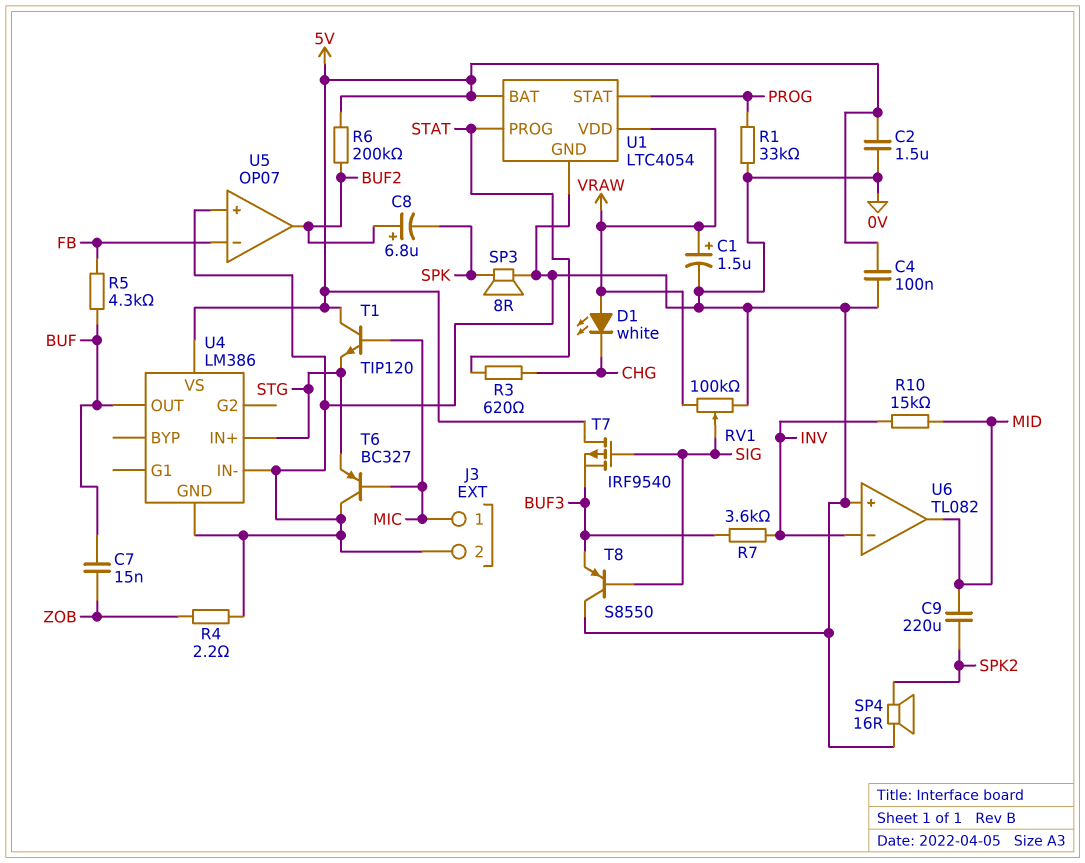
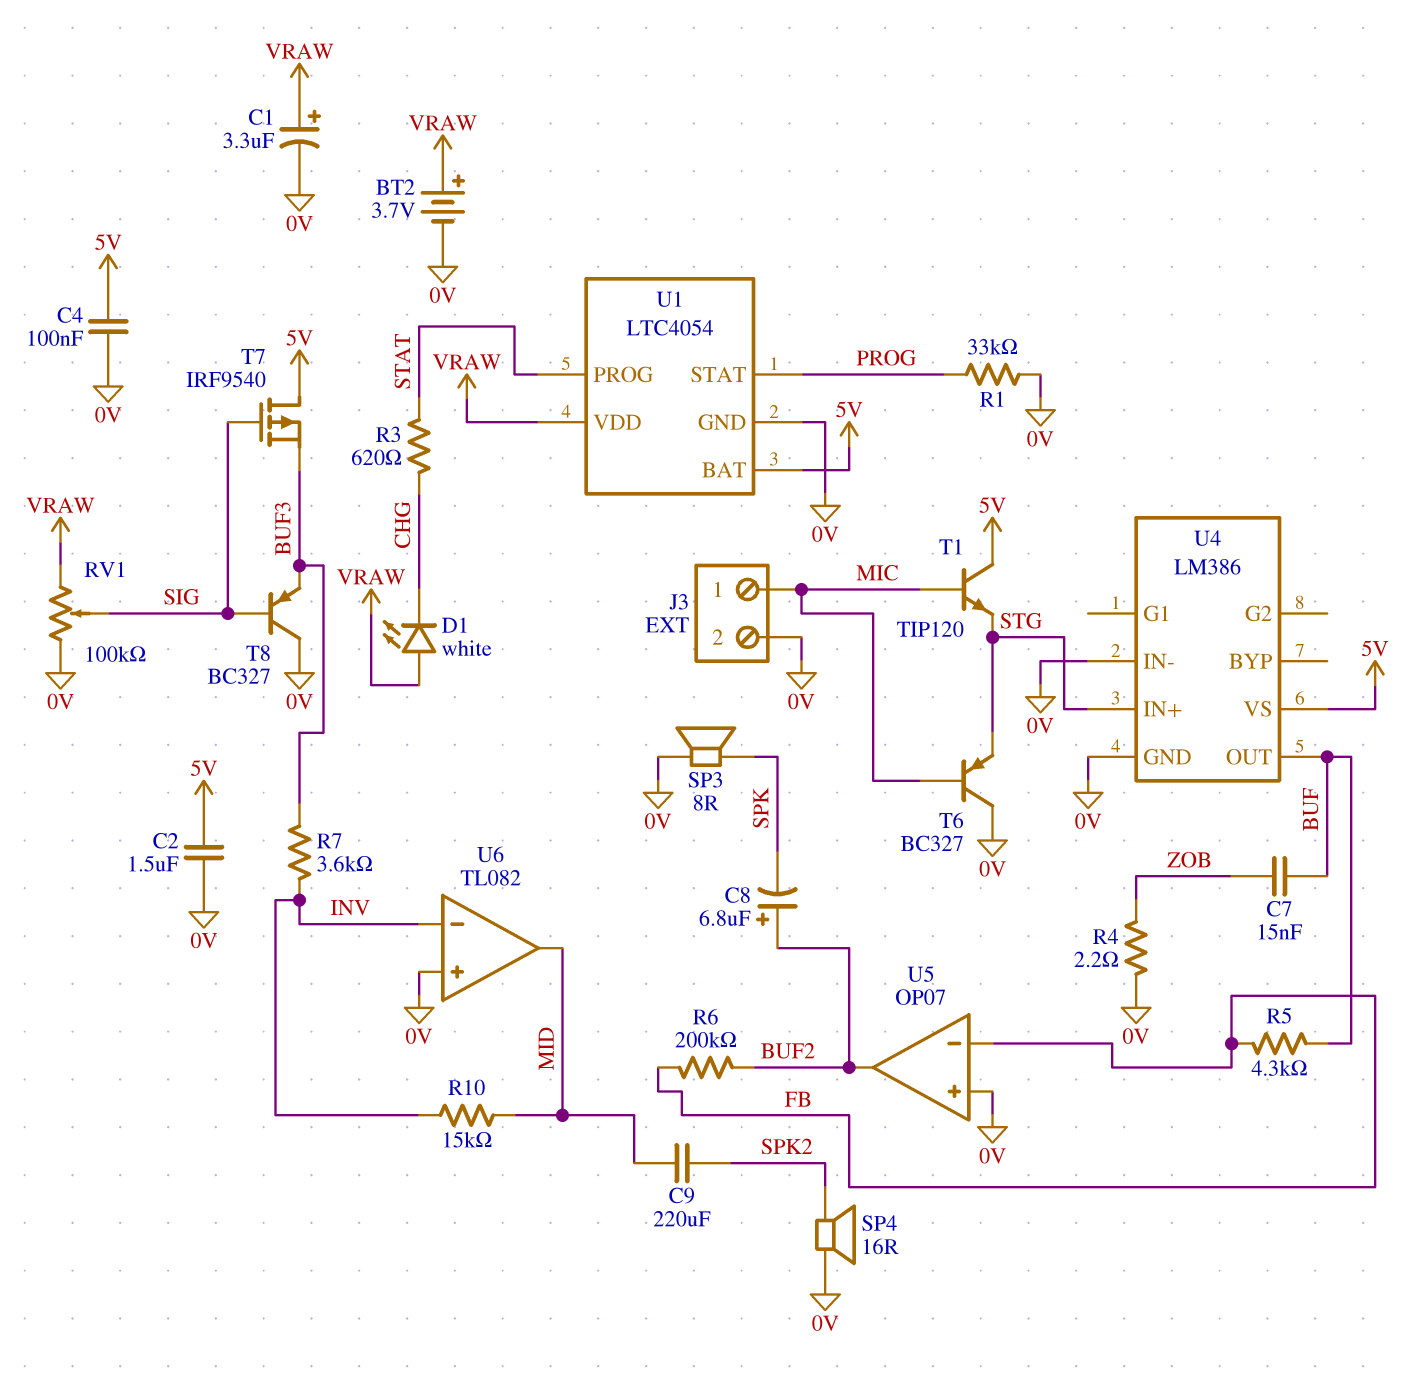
BT2: none -> 3.7V (plus VRAW, minus 0V)
C1: 1.5uF (plus VRAW, minus 0V) -> 3.3uF (plus VRAW, minus 0V)
R6: 200k (5V, BUF2) -> 200k (BUF2, FB)
T8: PNP S8550 (B SIG, C 0V, E BUF3) -> PNP BC327 (B SIG, C 0V, E BUF3)

